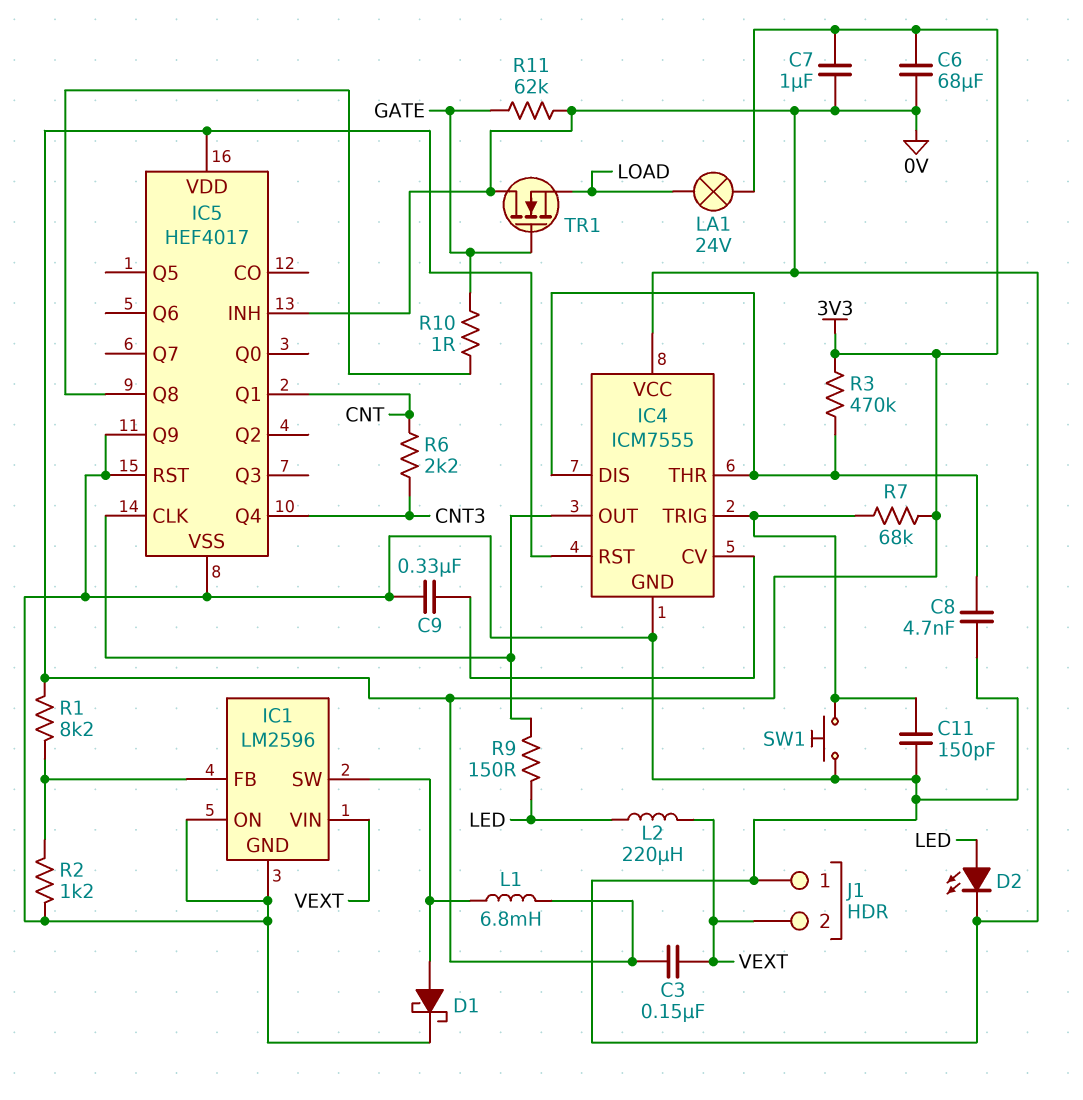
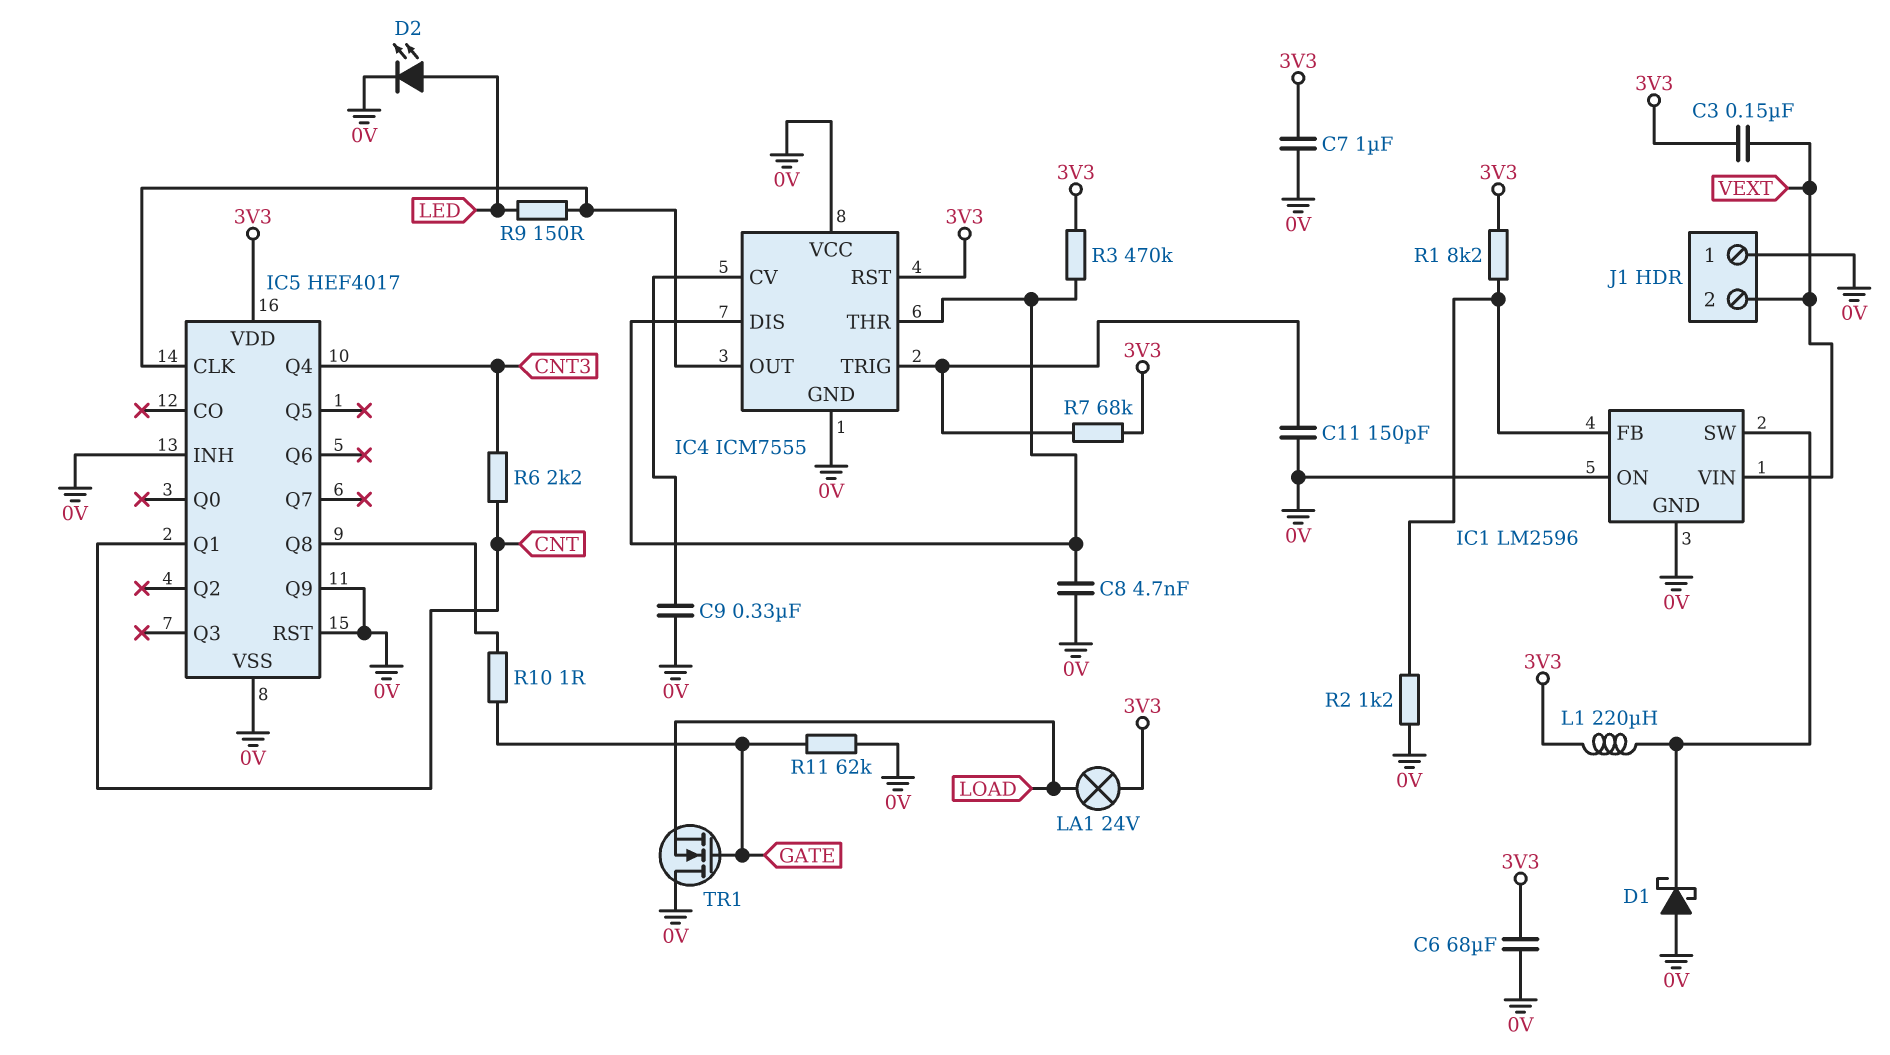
D1: schottky (A IC1/SW, K 0V) -> schottky (A 0V, K IC1/SW)
L1: 6.8mH (3V3, IC1/SW) -> 220uH (3V3, IC1/SW)
L2: 220uH (LED, VEXT) -> none
SW1: button (0V, IC4/TRIG) -> none

